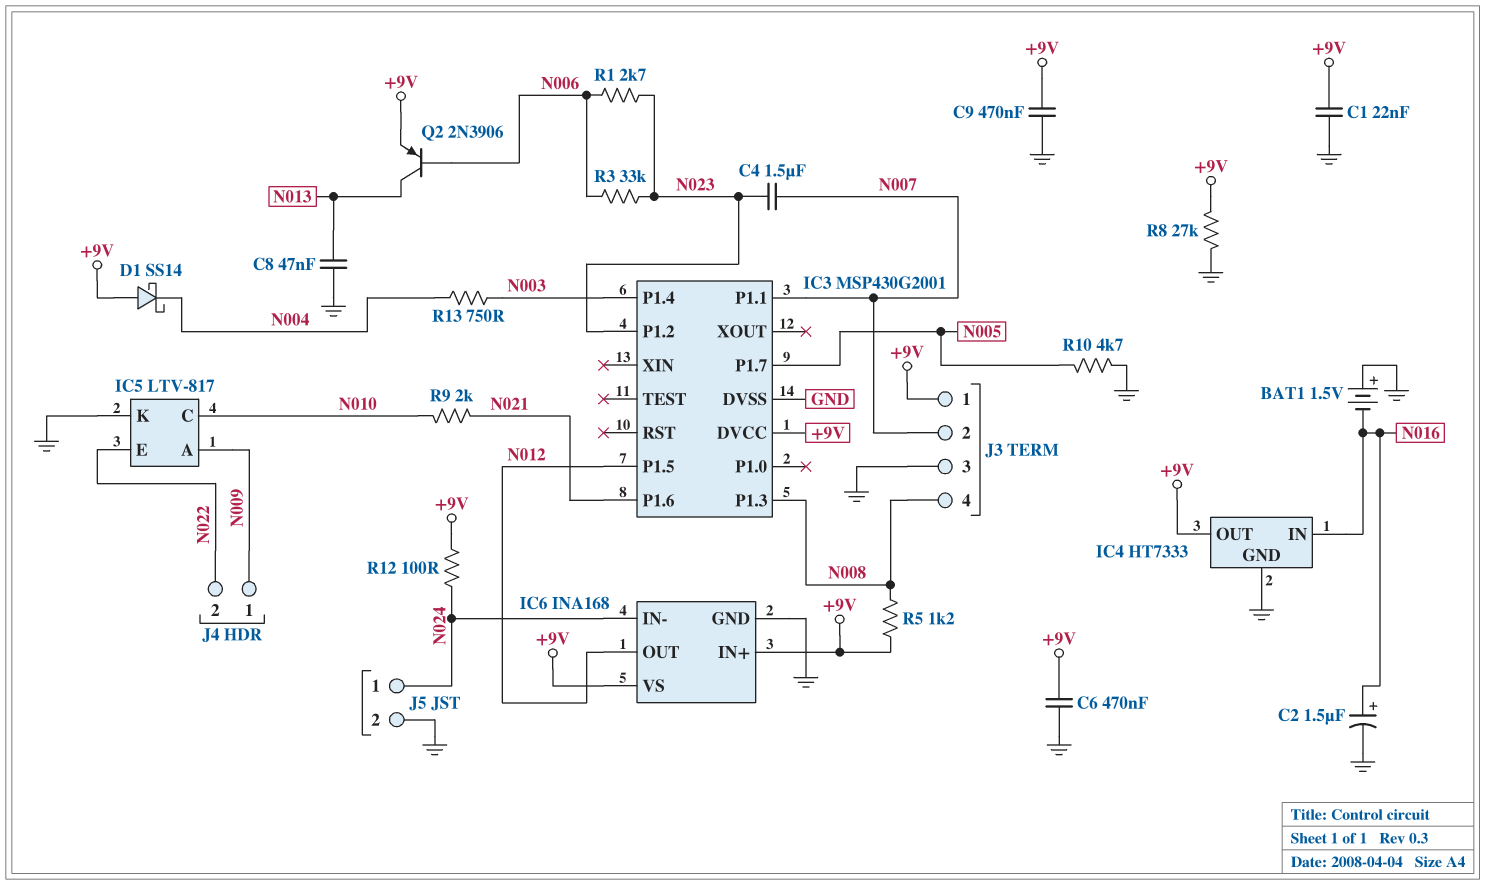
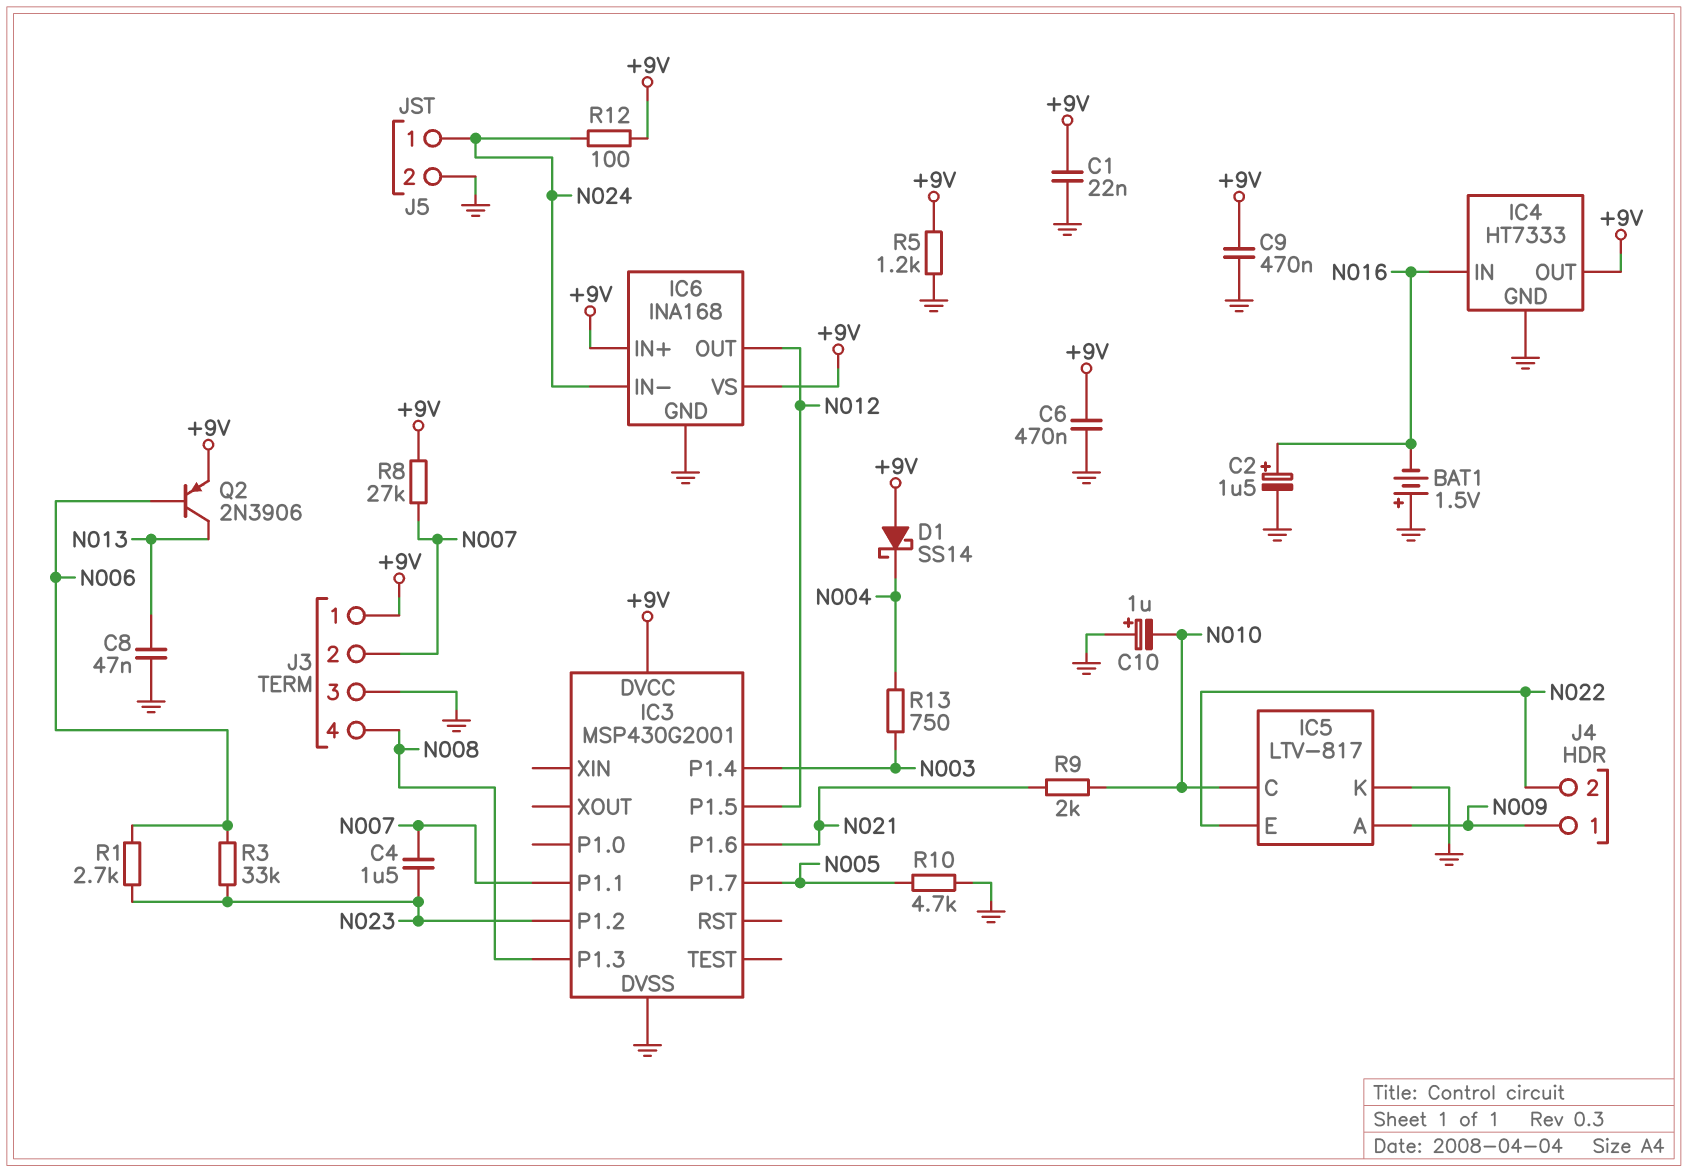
C10: none -> 1uF (plus GND, minus N010)
R5: 1.2k (+9V, N008) -> 1.2k (+9V, GND)
R8: 27k (+9V, GND) -> 27k (+9V, N007)

